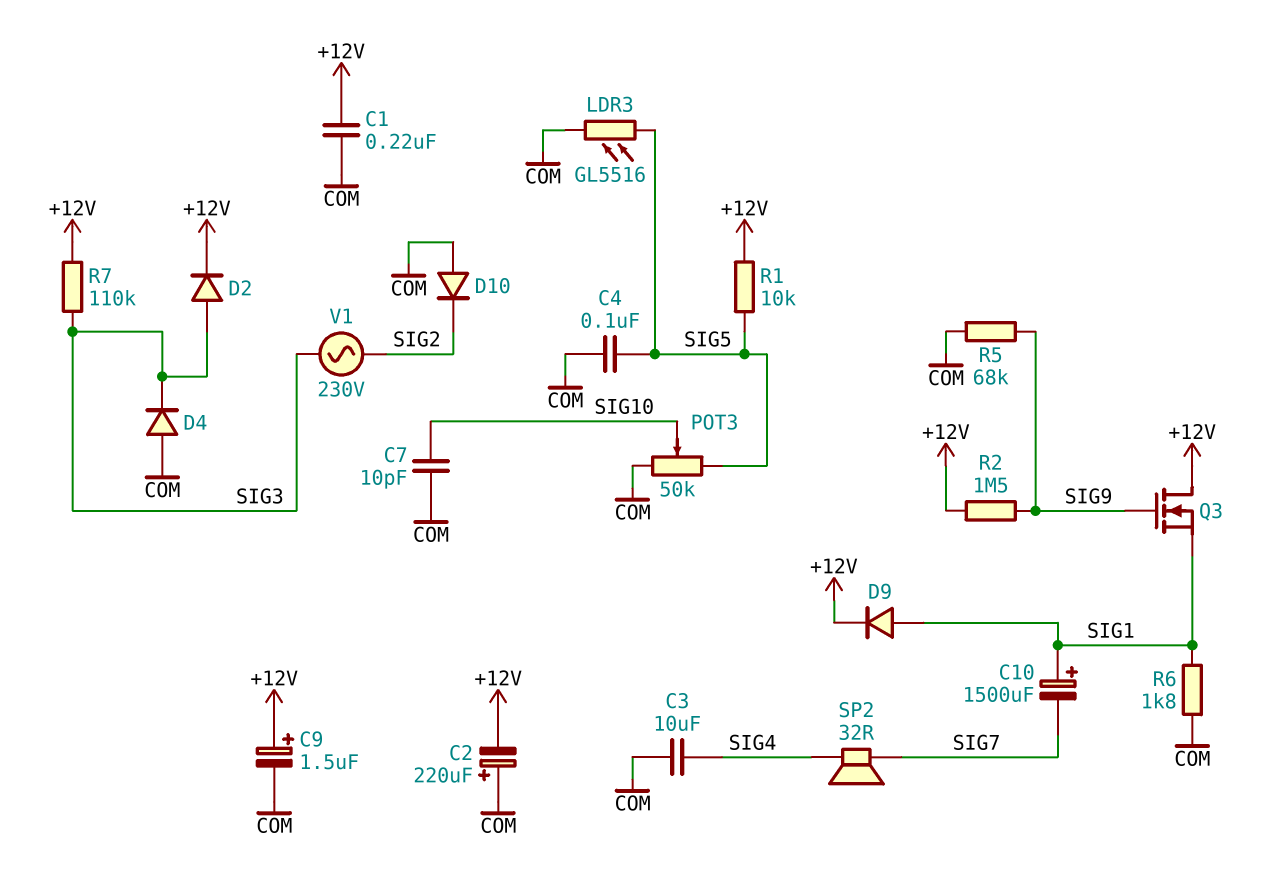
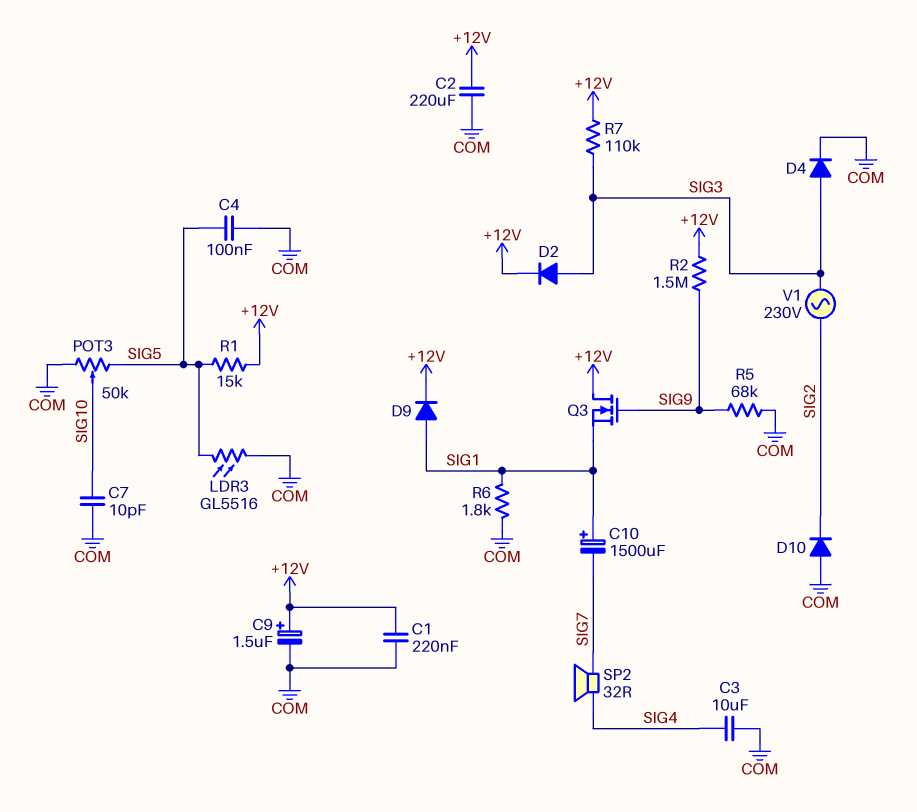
C2: 220uF (plus COM, minus +12V) -> 220uF (+12V, COM)
D4: diode (A COM, K SIG3) -> diode (A SIG3, K COM)
R1: 10k (+12V, SIG5) -> 15k (+12V, SIG5)

